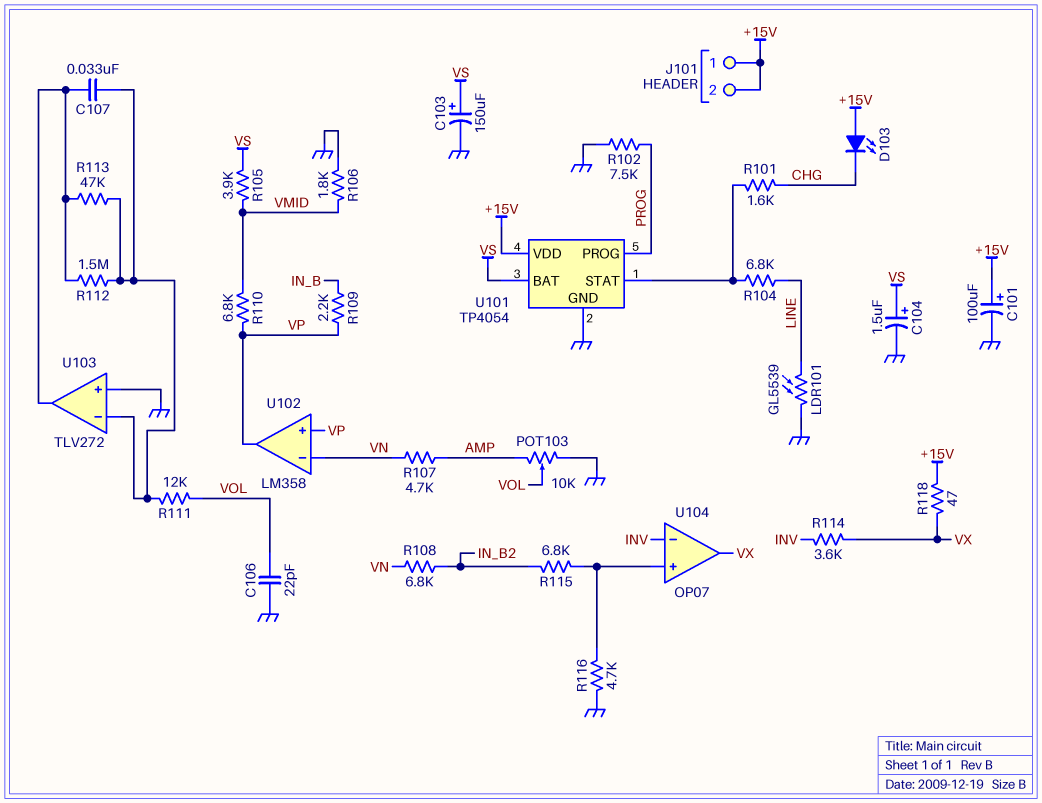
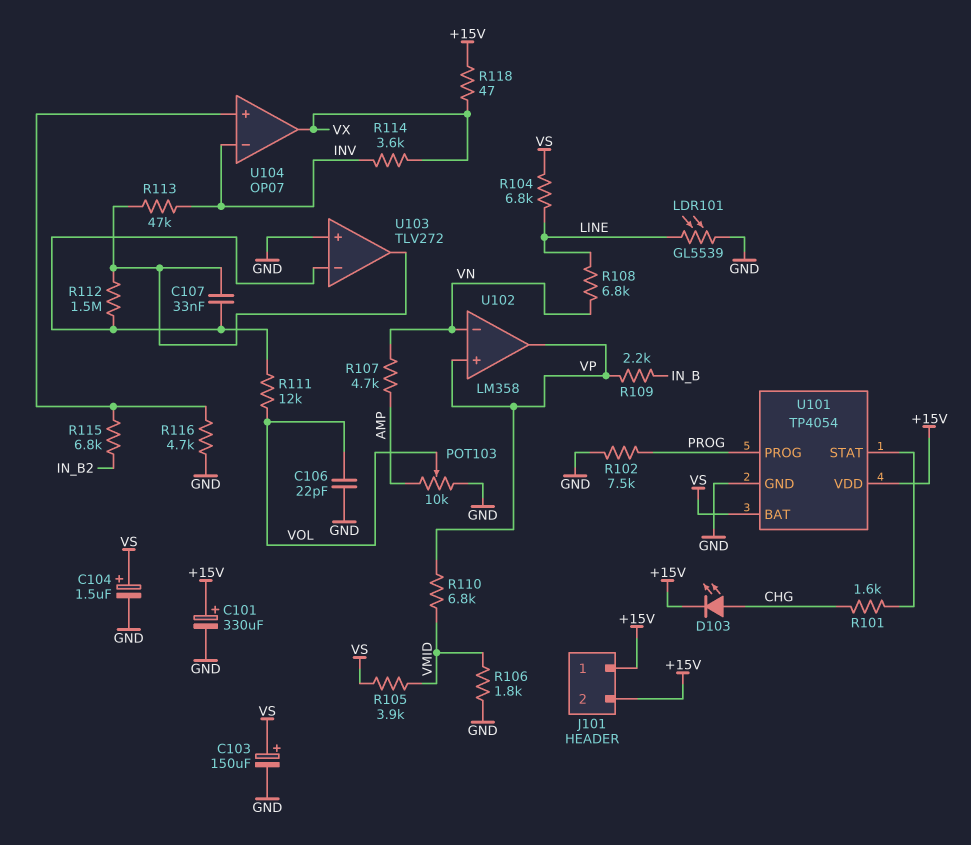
C101: 100uF (plus +15V, minus GND) -> 330uF (plus +15V, minus GND)
D103: LED (A +15V, K CHG) -> LED (A CHG, K +15V)
R104: 6.8k (LINE, U101/STAT) -> 6.8k (LINE, VS)
R108: 6.8k (IN_B2, VN) -> 6.8k (LINE, VN)
R113: 47k (U103/in-, U103/out) -> 47k (INV, U103/out)

